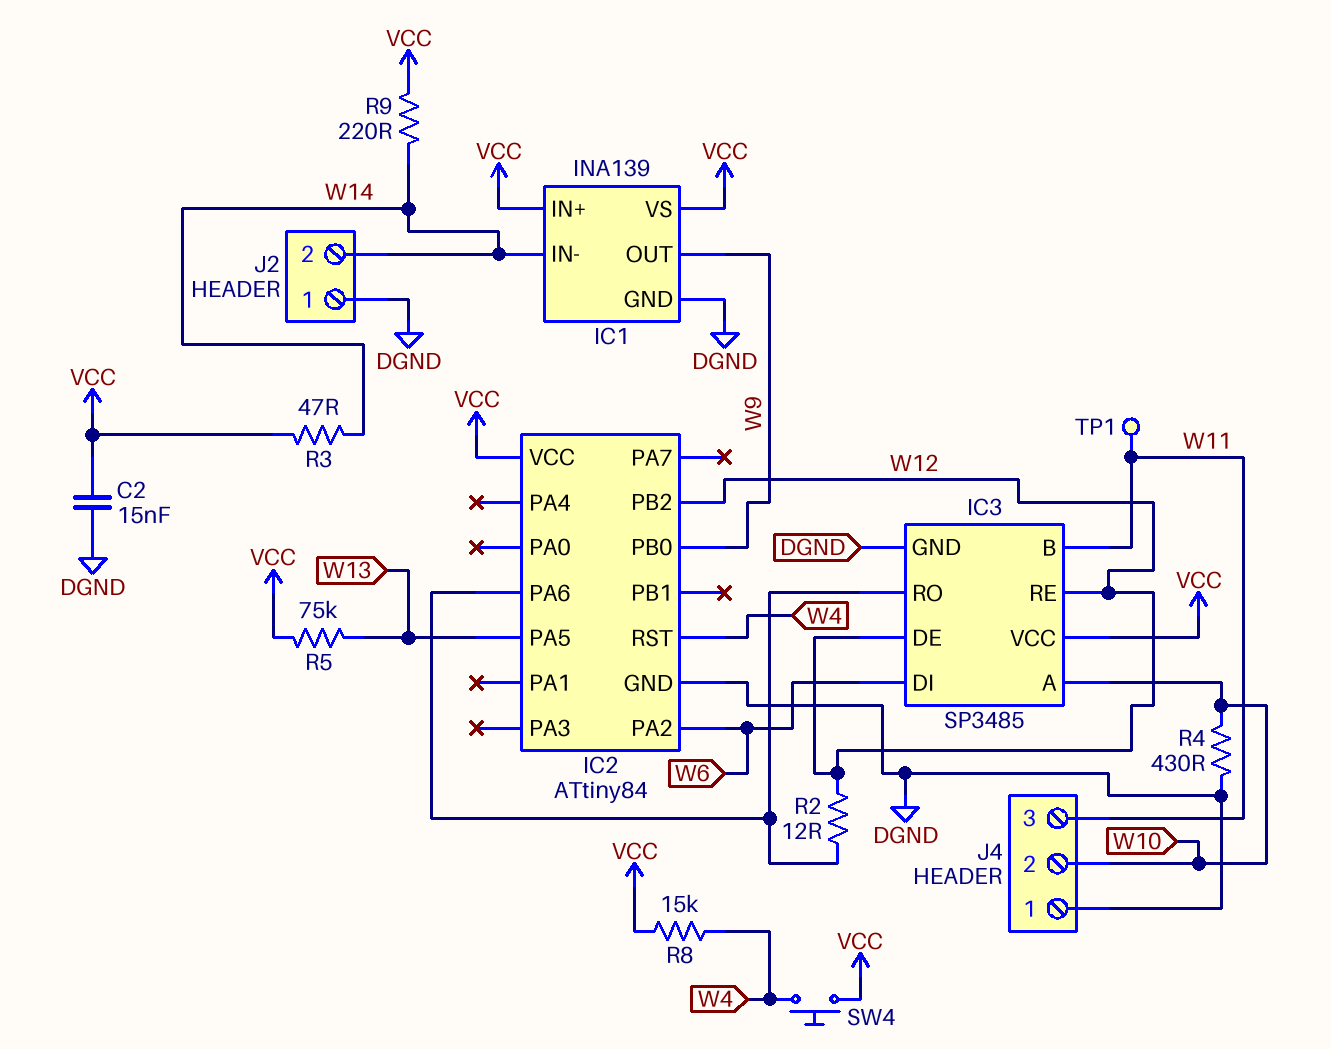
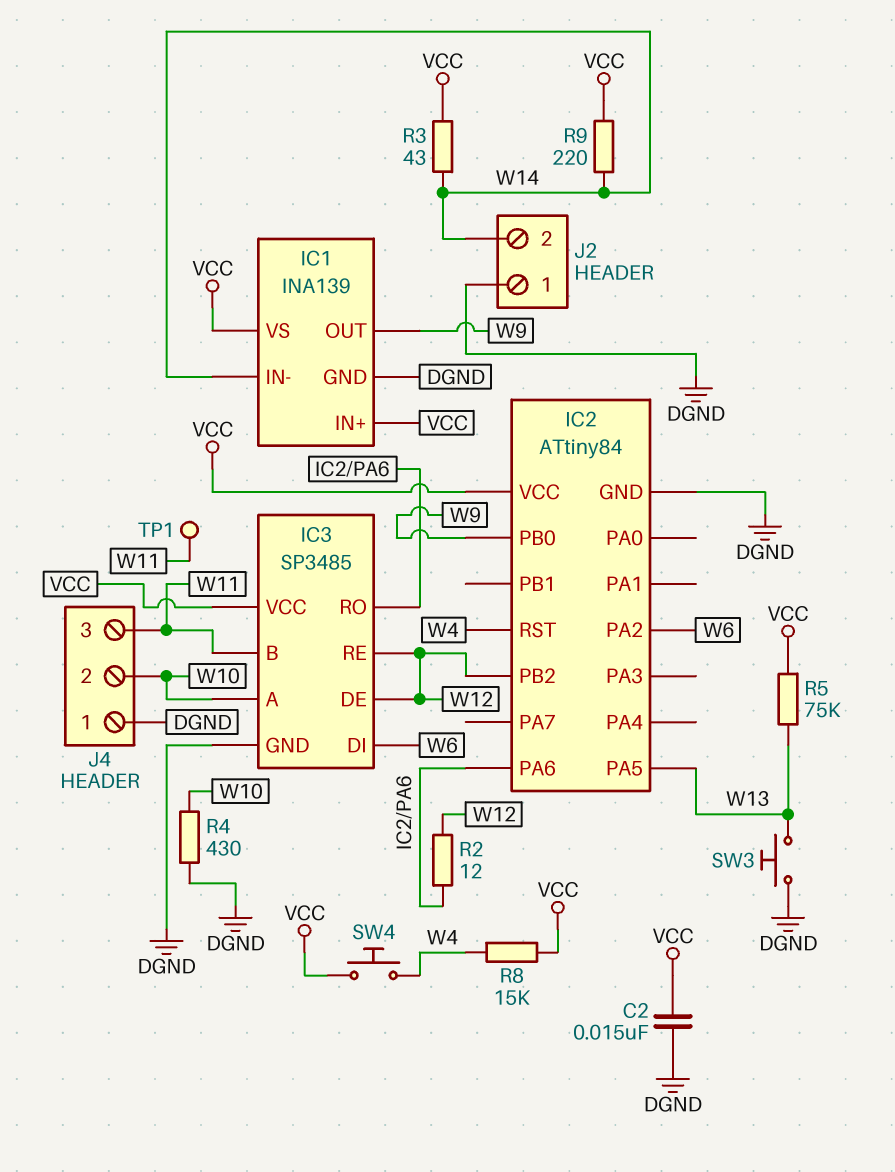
R3: 47 (VCC, W14) -> 43 (VCC, W14)
SW3: none -> button (DGND, W13)

